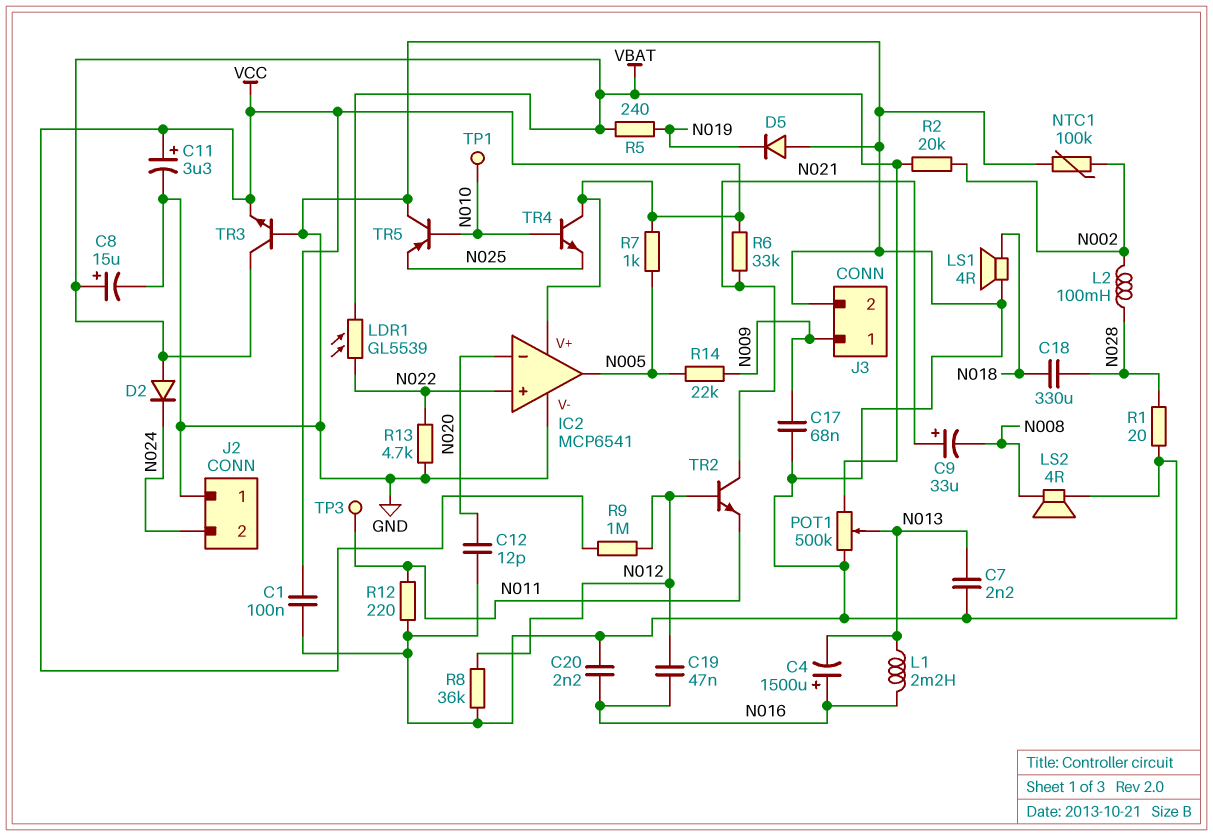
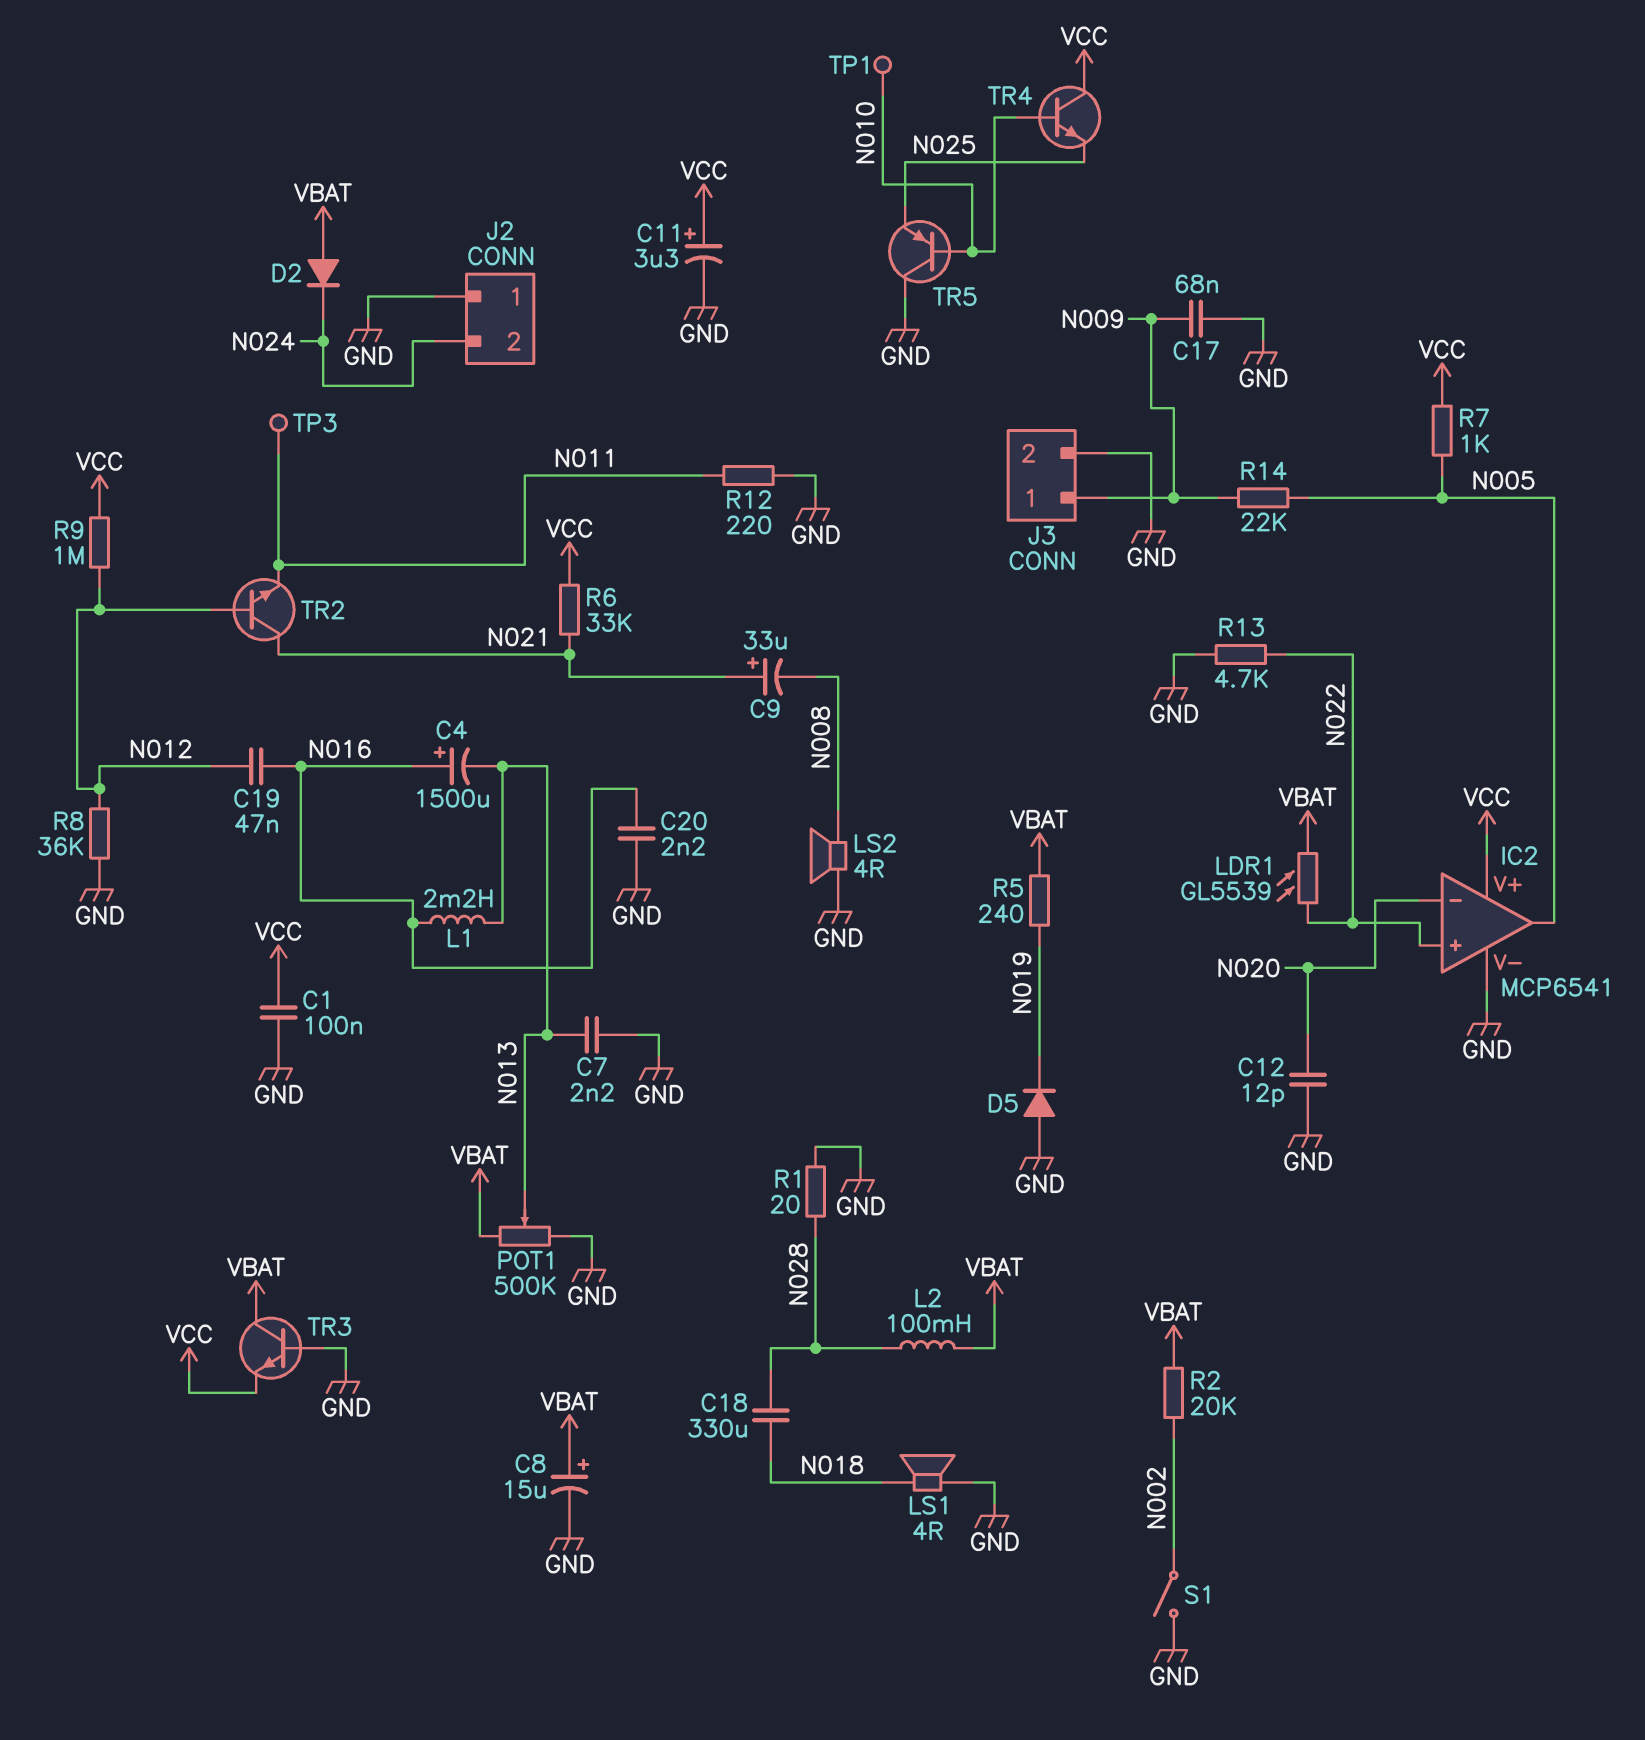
L2: 100mH (N002, N028) -> 100mH (N028, VBAT)
NTC1: 100k (GND, N002) -> none
S1: none -> switch (GND, N002)

